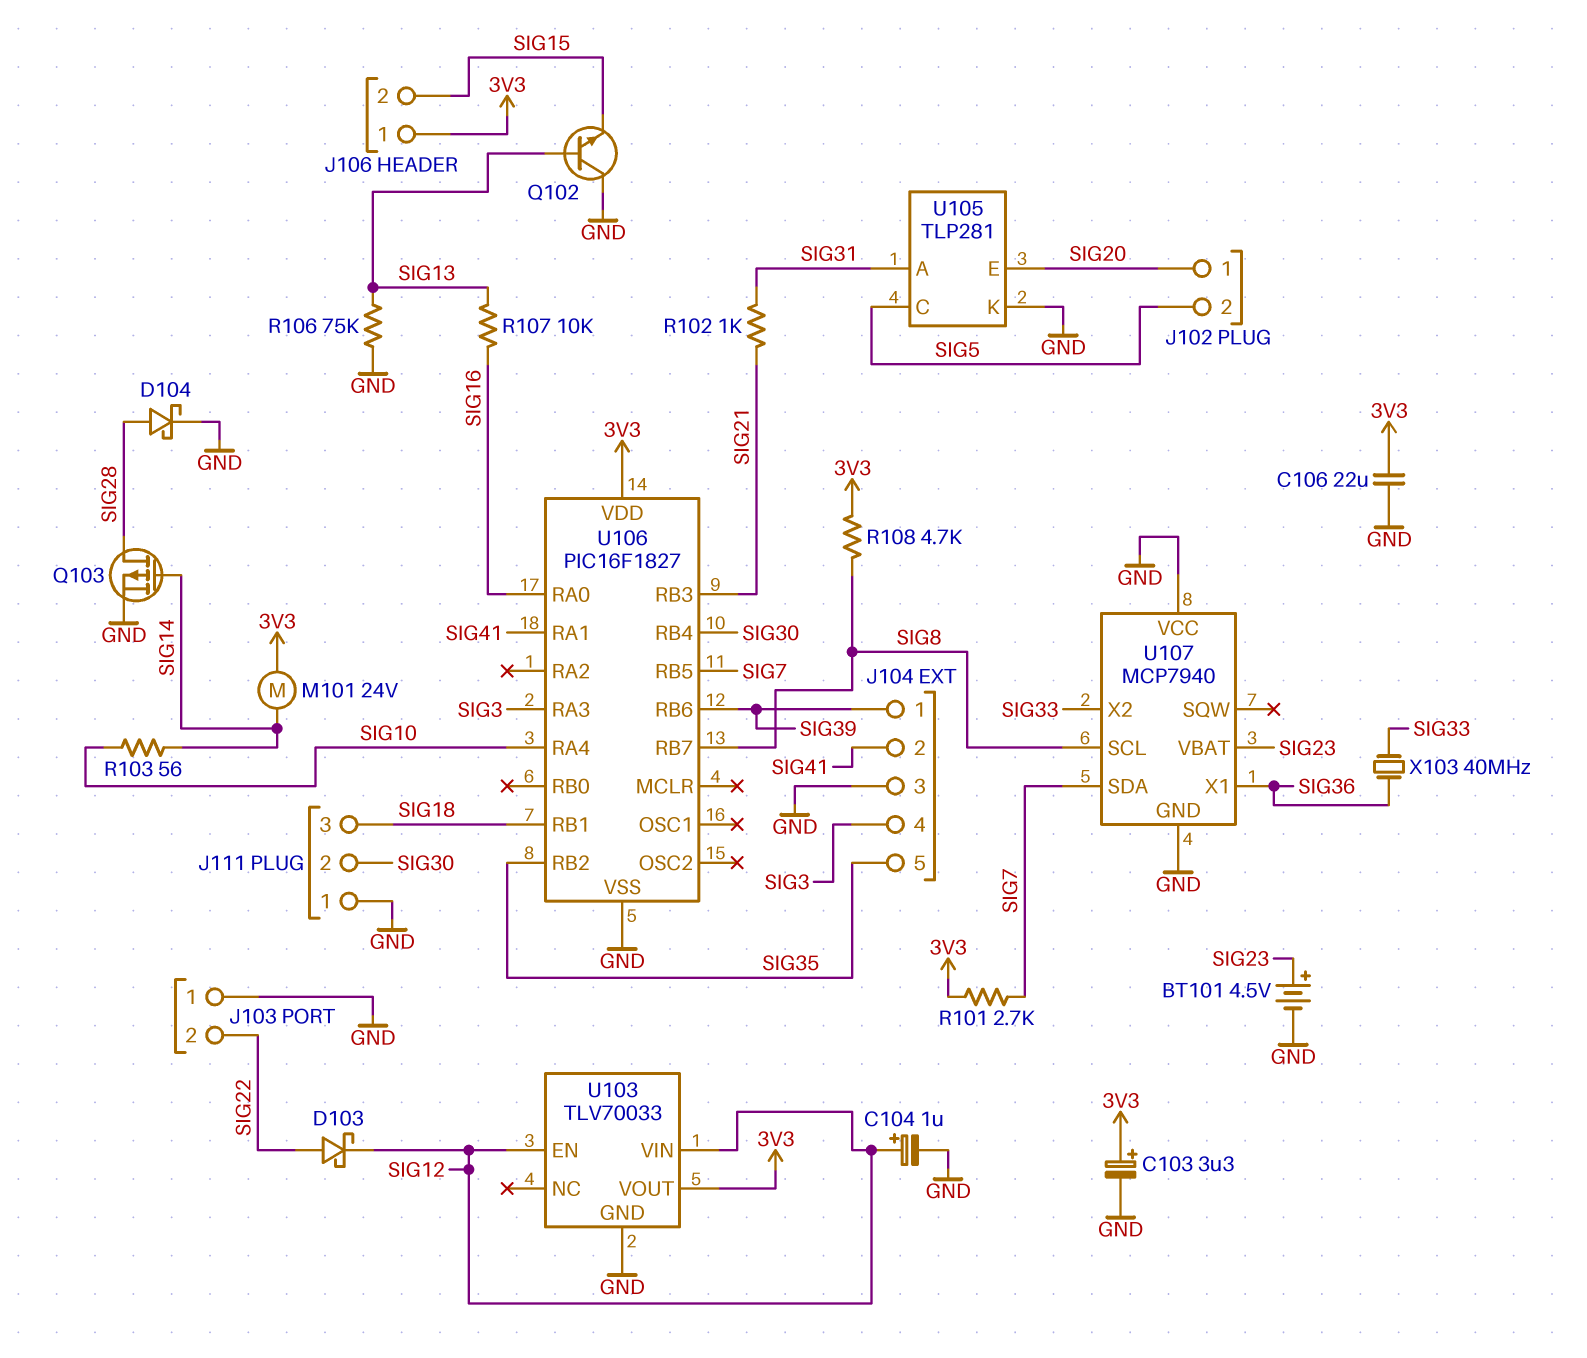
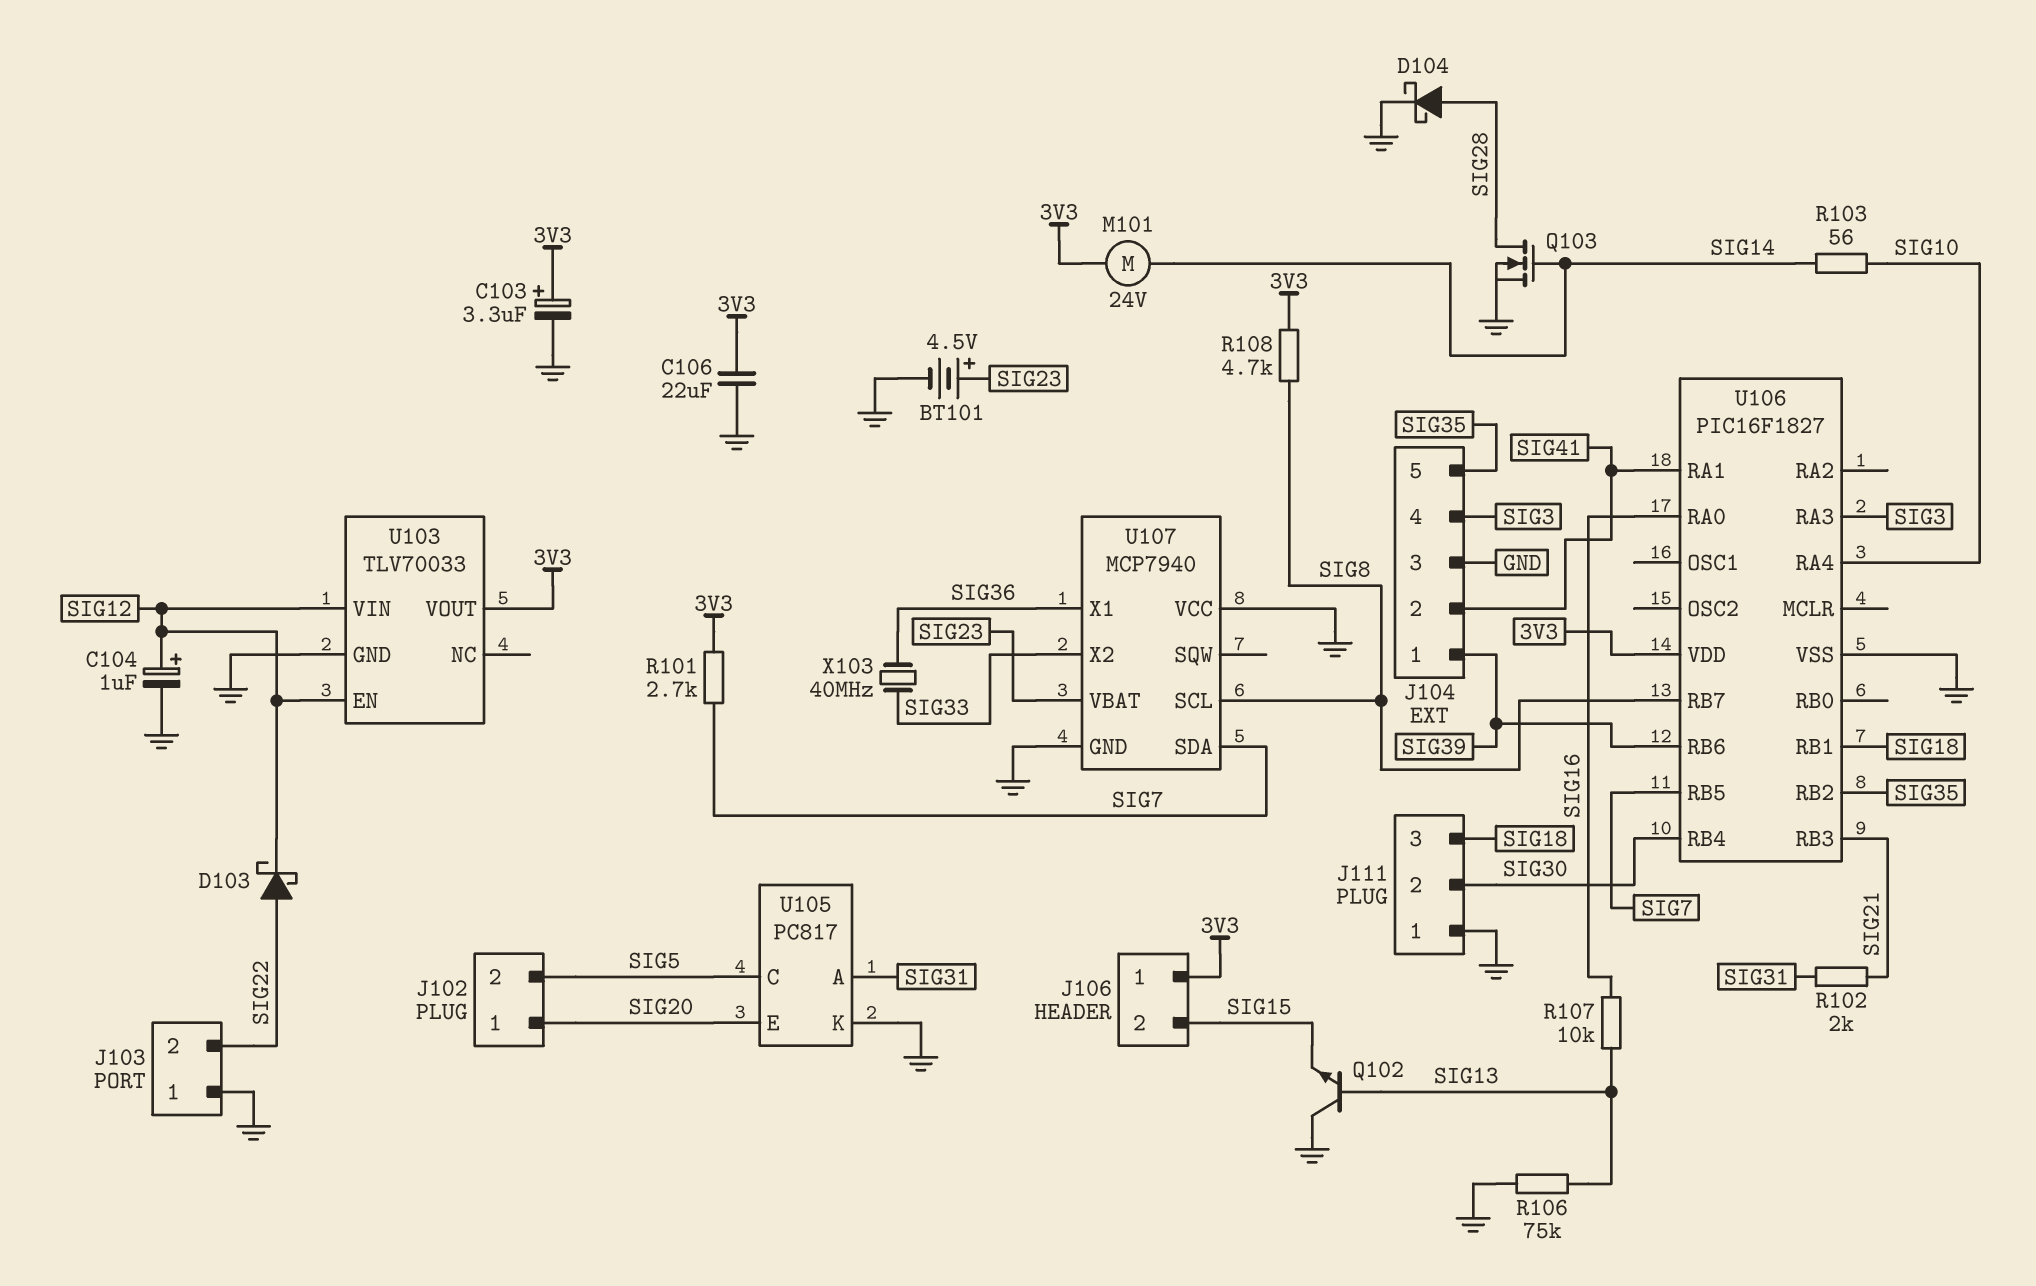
Q103: PMOS (G SIG14, D SIG28, S GND) -> NMOS (G SIG14, D SIG28, S GND)
R102: 1k (SIG21, SIG31) -> 2k (SIG21, SIG31)
U105: TLP281 -> PC817

